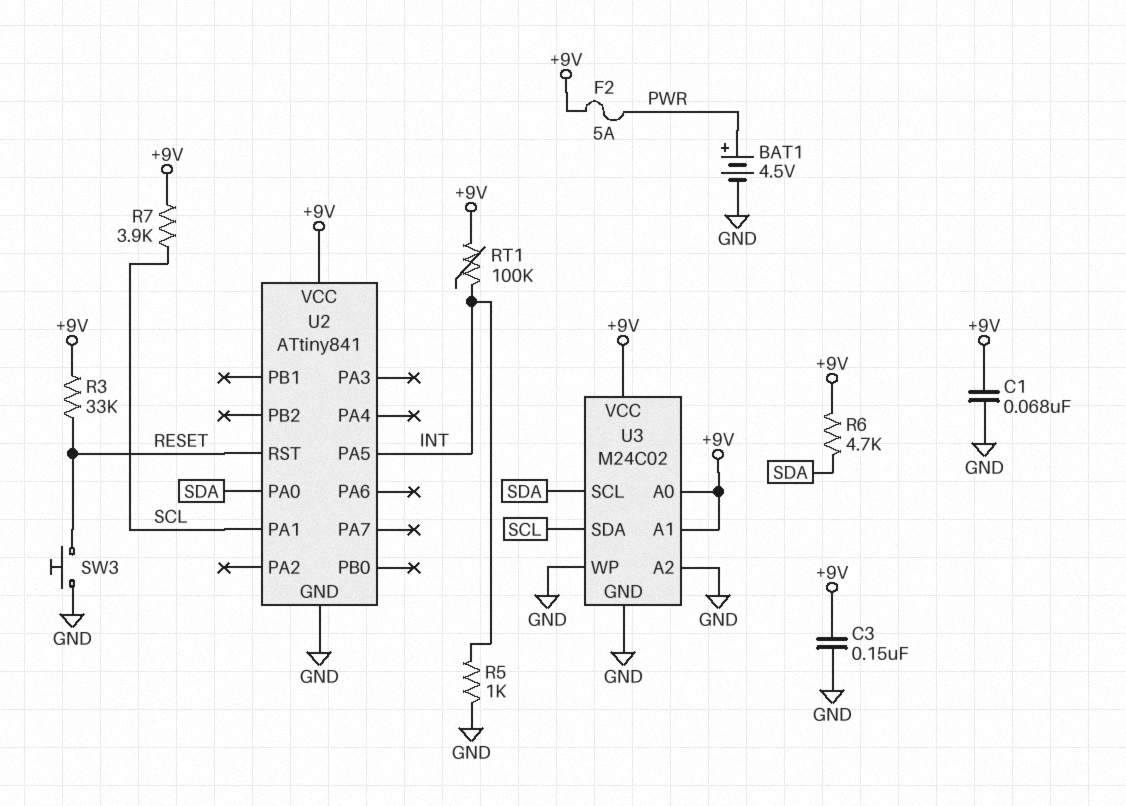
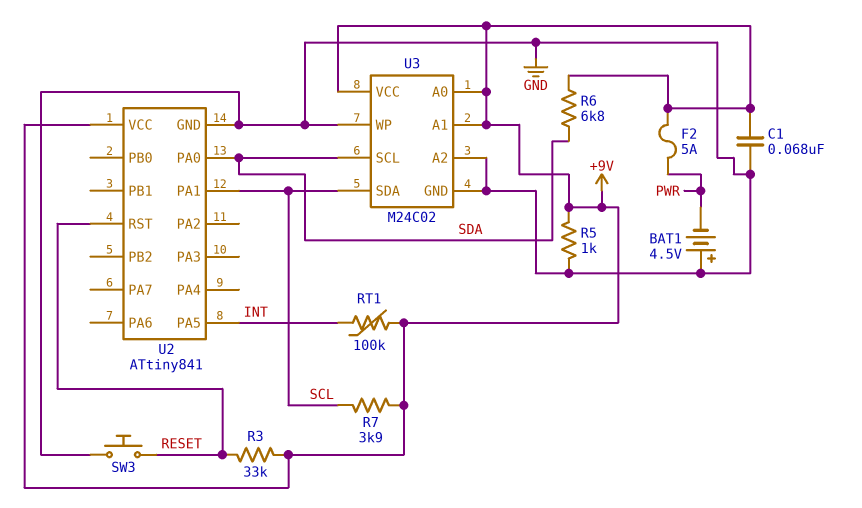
BAT1: 4.5V (plus PWR, minus GND) -> 4.5V (plus GND, minus PWR)
C3: 150nF (+9V, GND) -> none
R5: 1k (GND, INT) -> 1k (+9V, GND)
R6: 4.7k (+9V, SDA) -> 6.8k (+9V, SDA)

